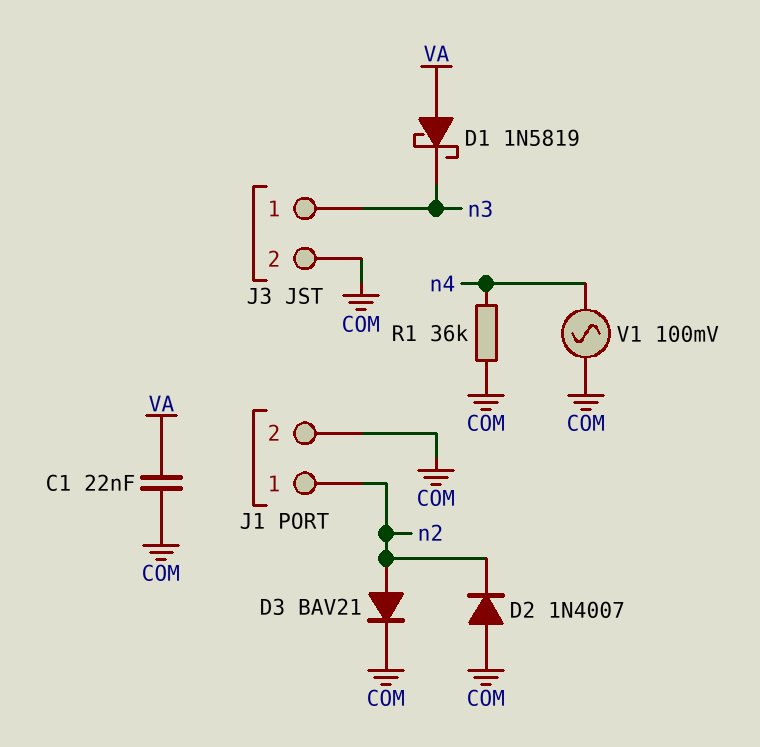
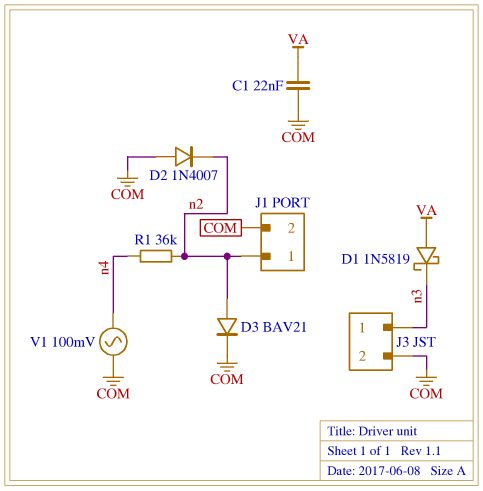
R1: 36k (COM, n4) -> 36k (n2, n4)

